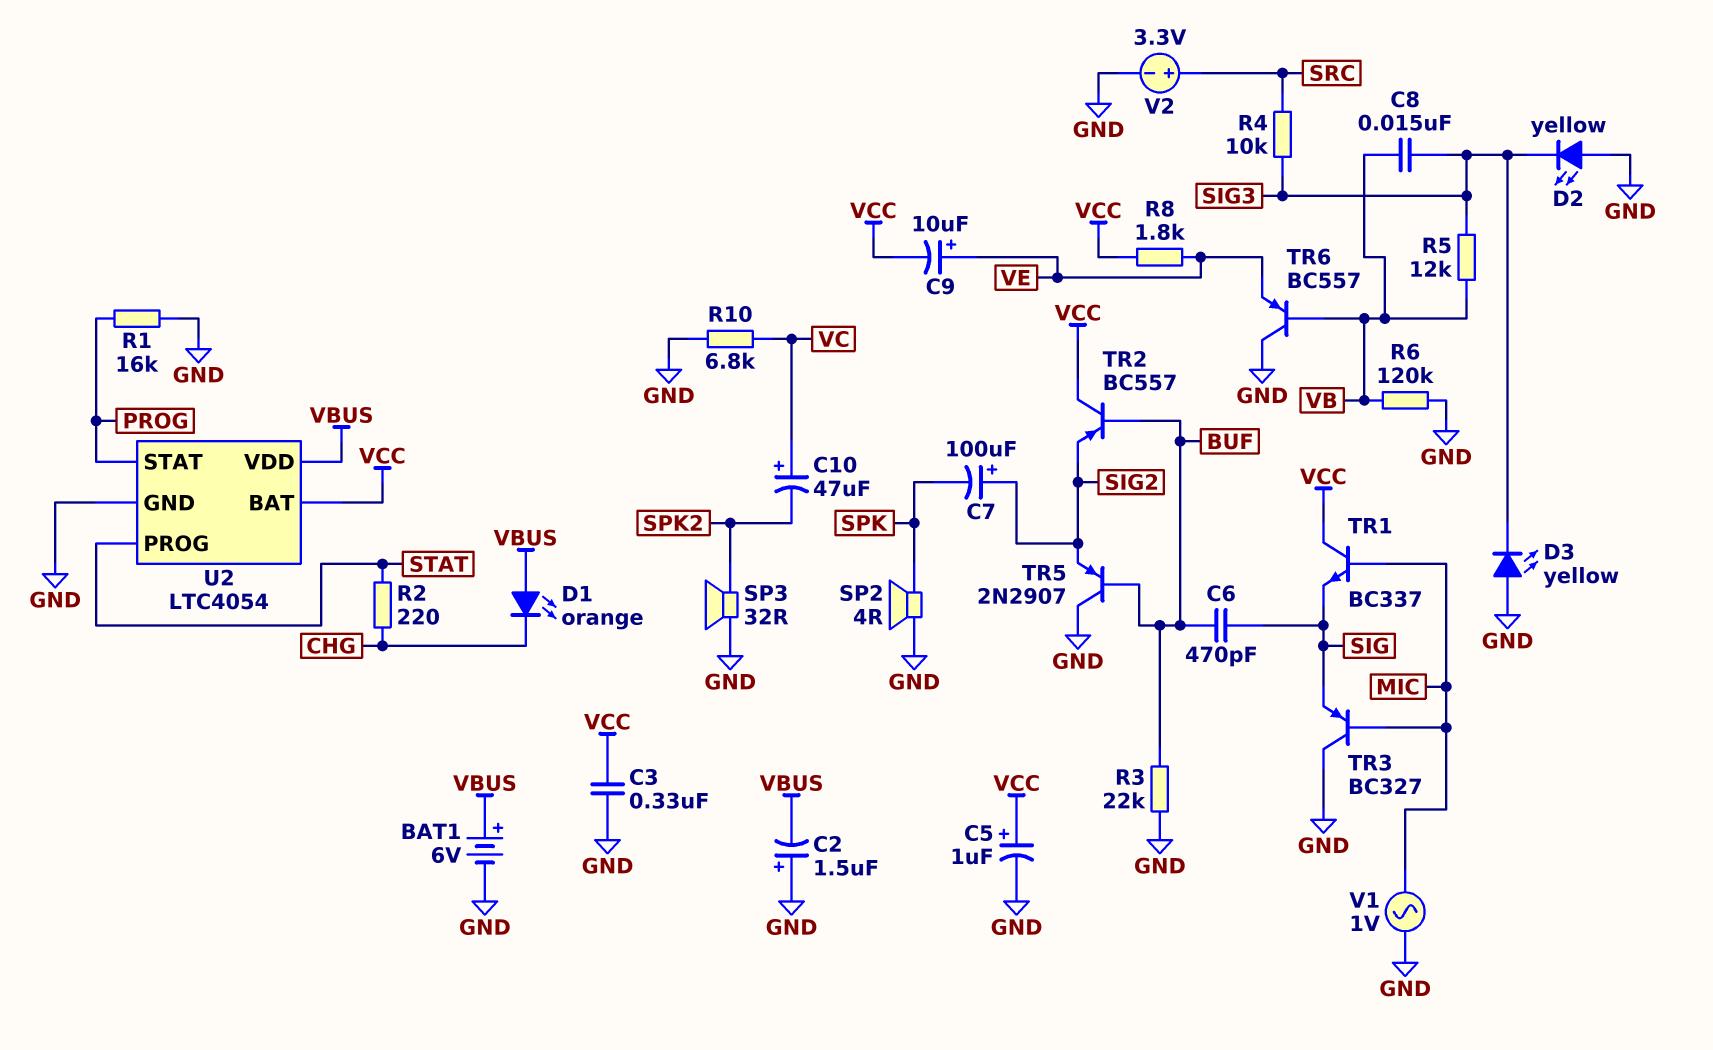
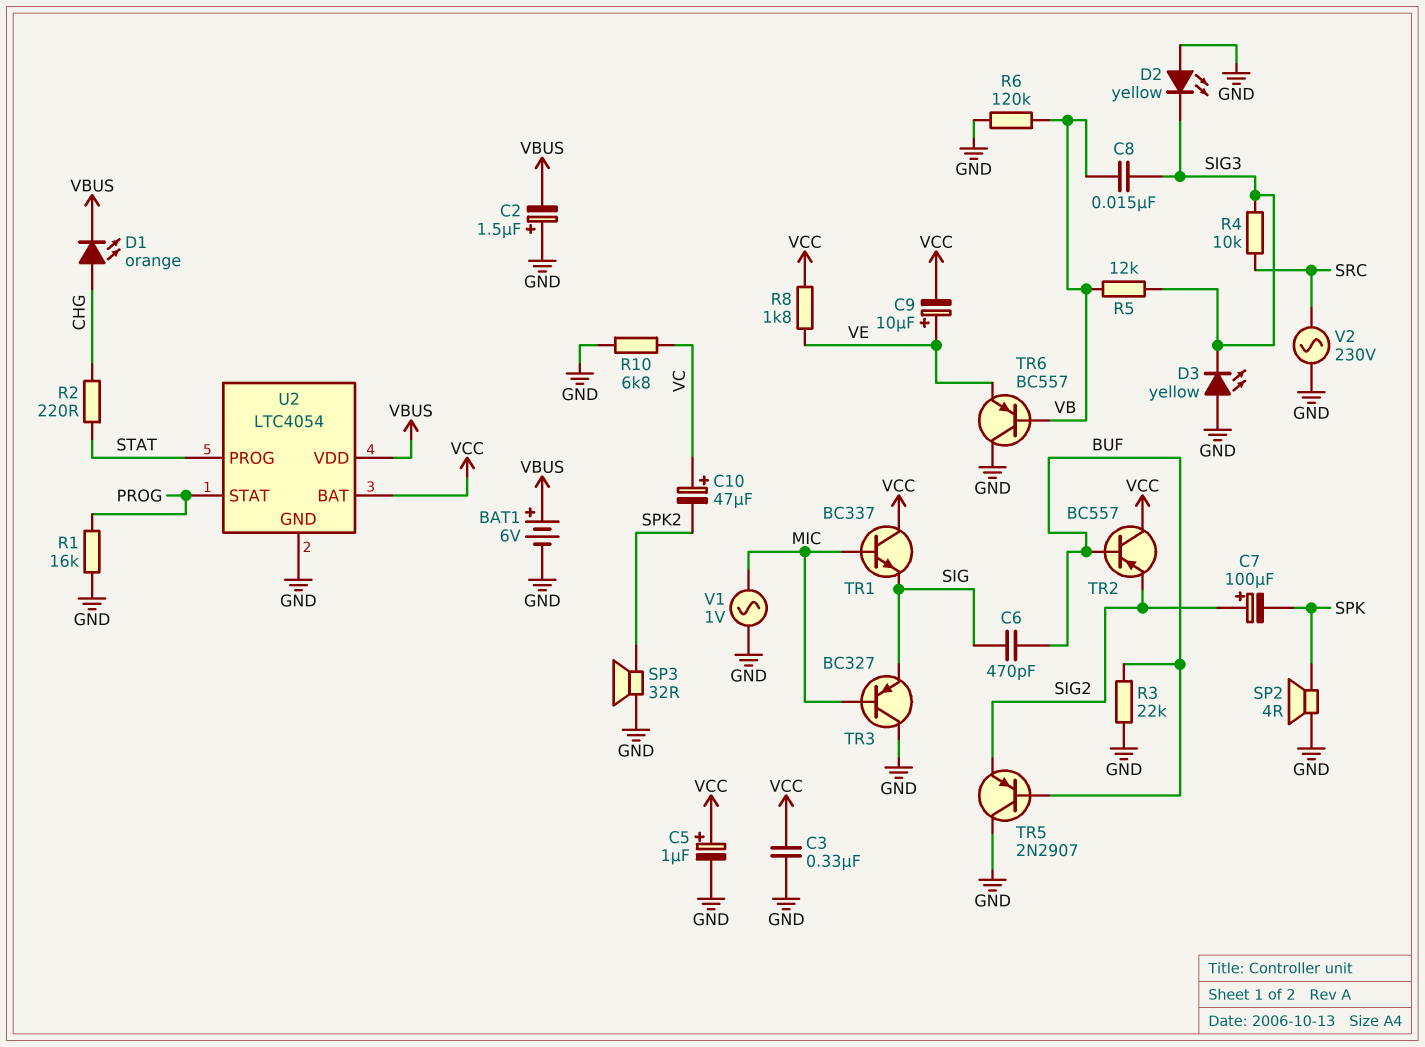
D1: LED orange (A VBUS, K CHG) -> LED orange (A CHG, K VBUS)
V2: 3.3V (plus SRC, minus GND) -> AC 230V (GND, SRC)

